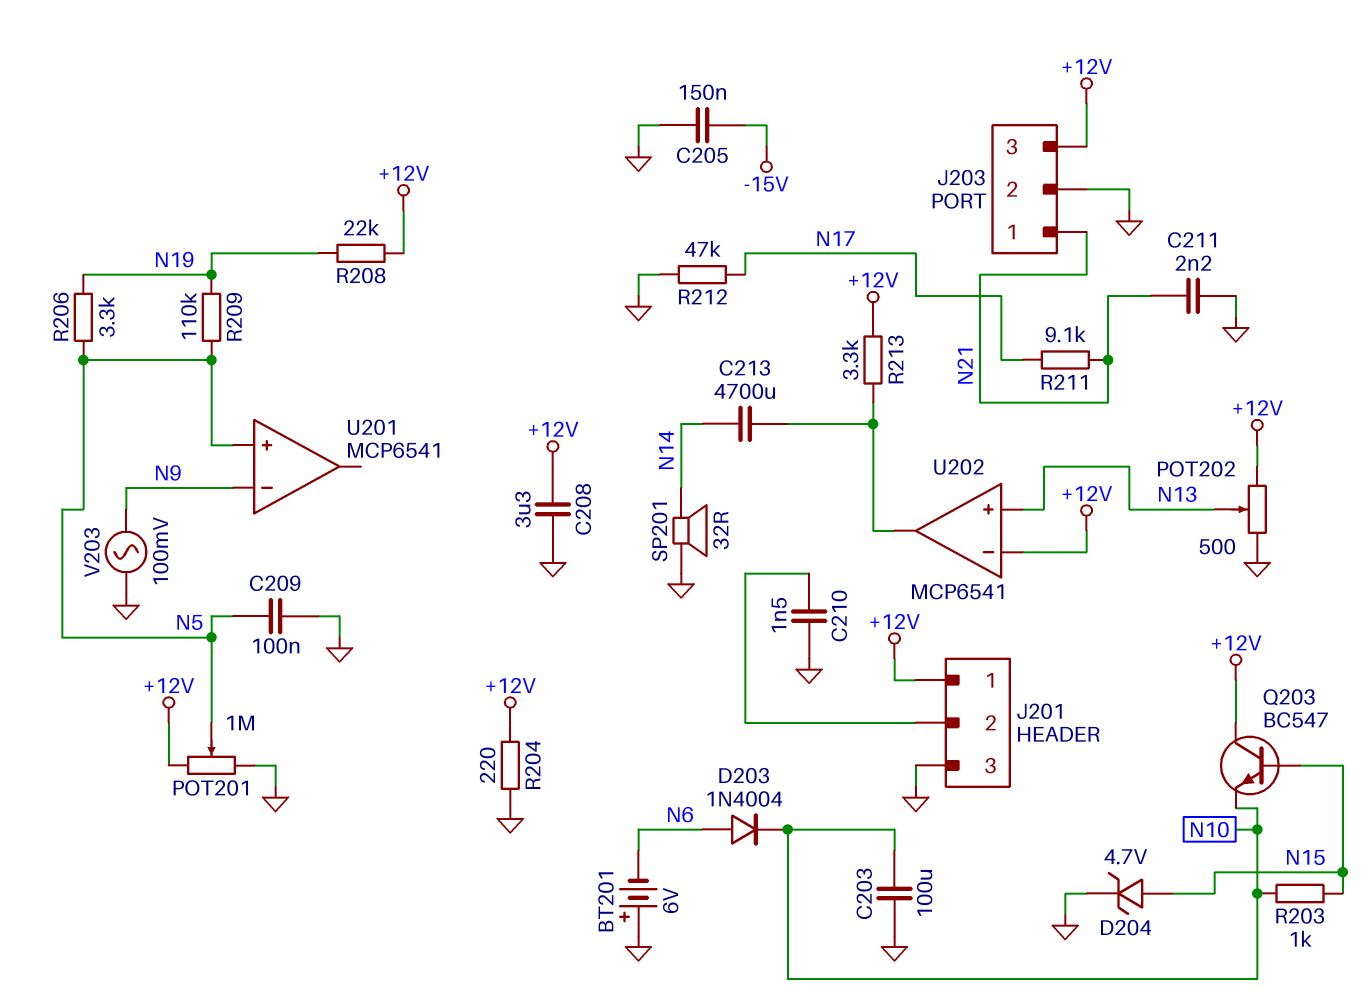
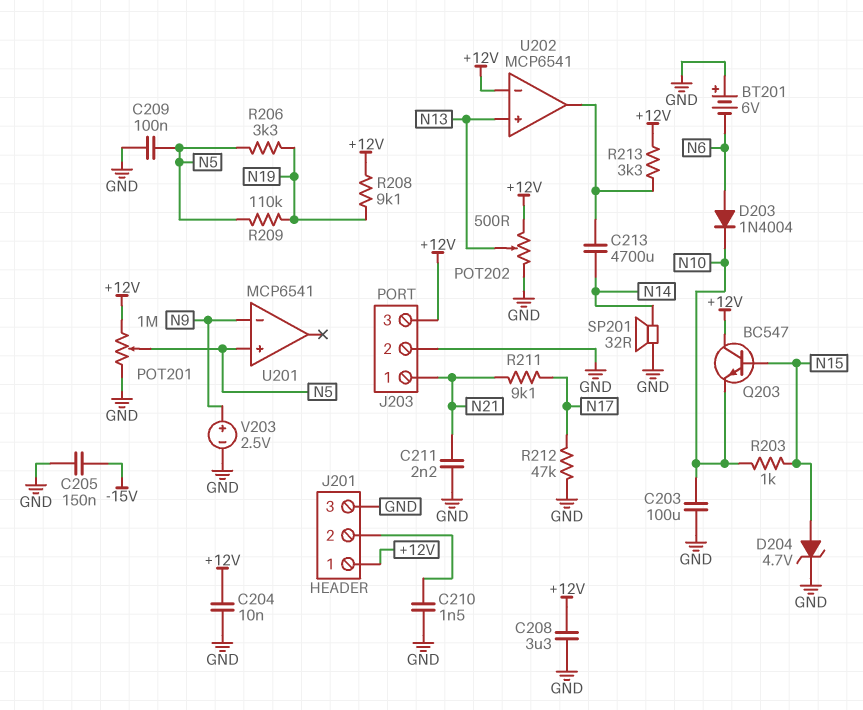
C204: none -> 10nF (+12V, GND)
R204: 220 (+12V, GND) -> none
R208: 22k (+12V, N19) -> 9.1k (+12V, N19)
V203: AC 100mV (GND, N9) -> 2.5V (plus N9, minus GND)

